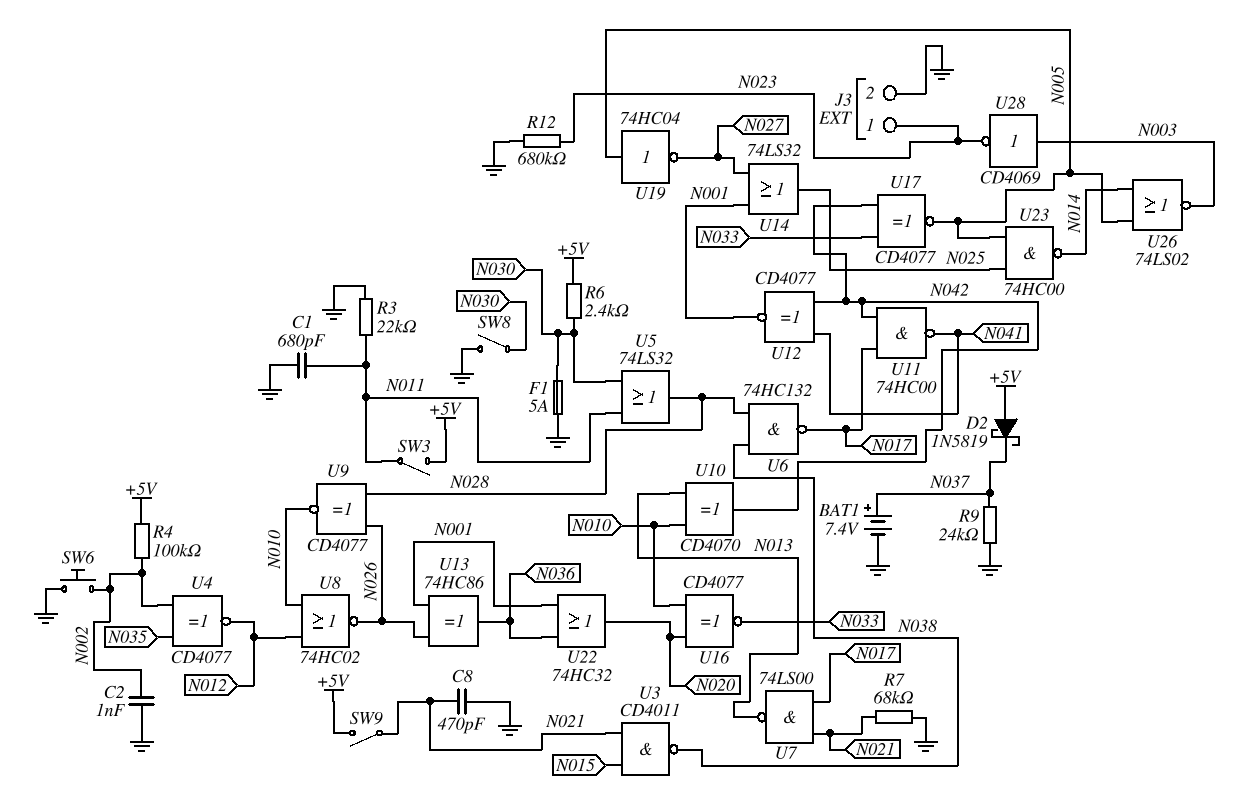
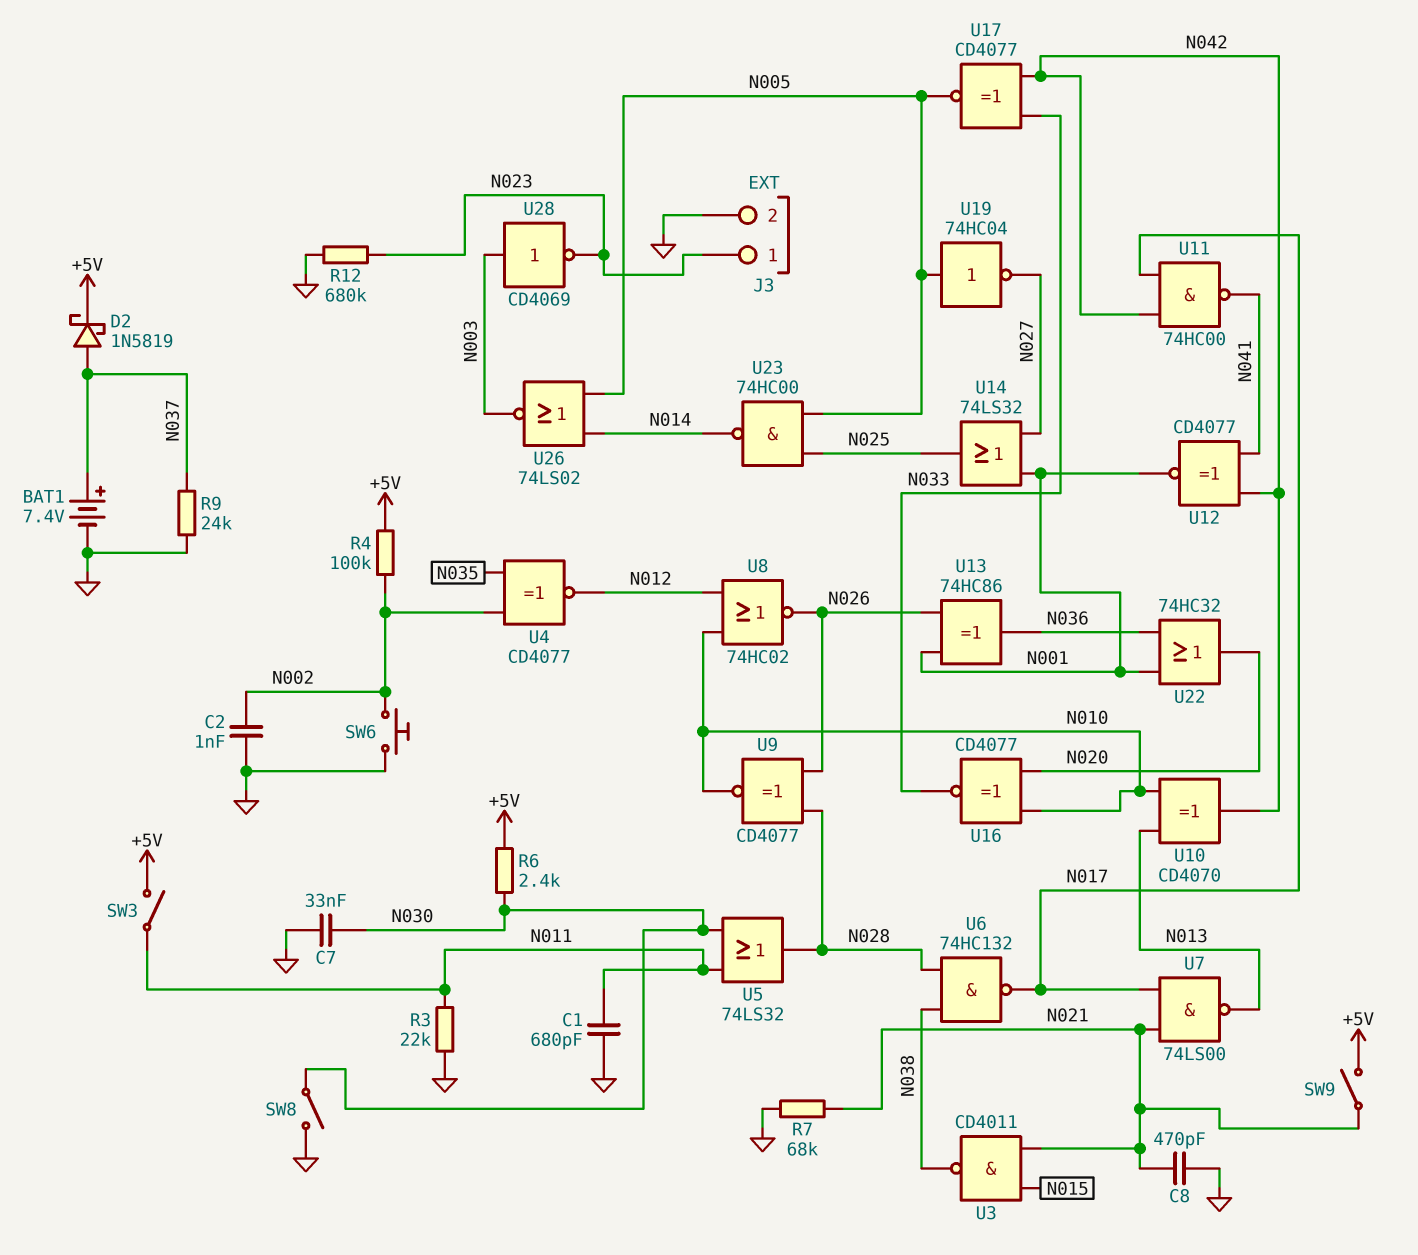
C7: none -> 33nF (GND, N030)
D2: schottky 1N5819 (A +5V, K N037) -> schottky 1N5819 (A N037, K +5V)
F1: 5A (GND, N030) -> none

